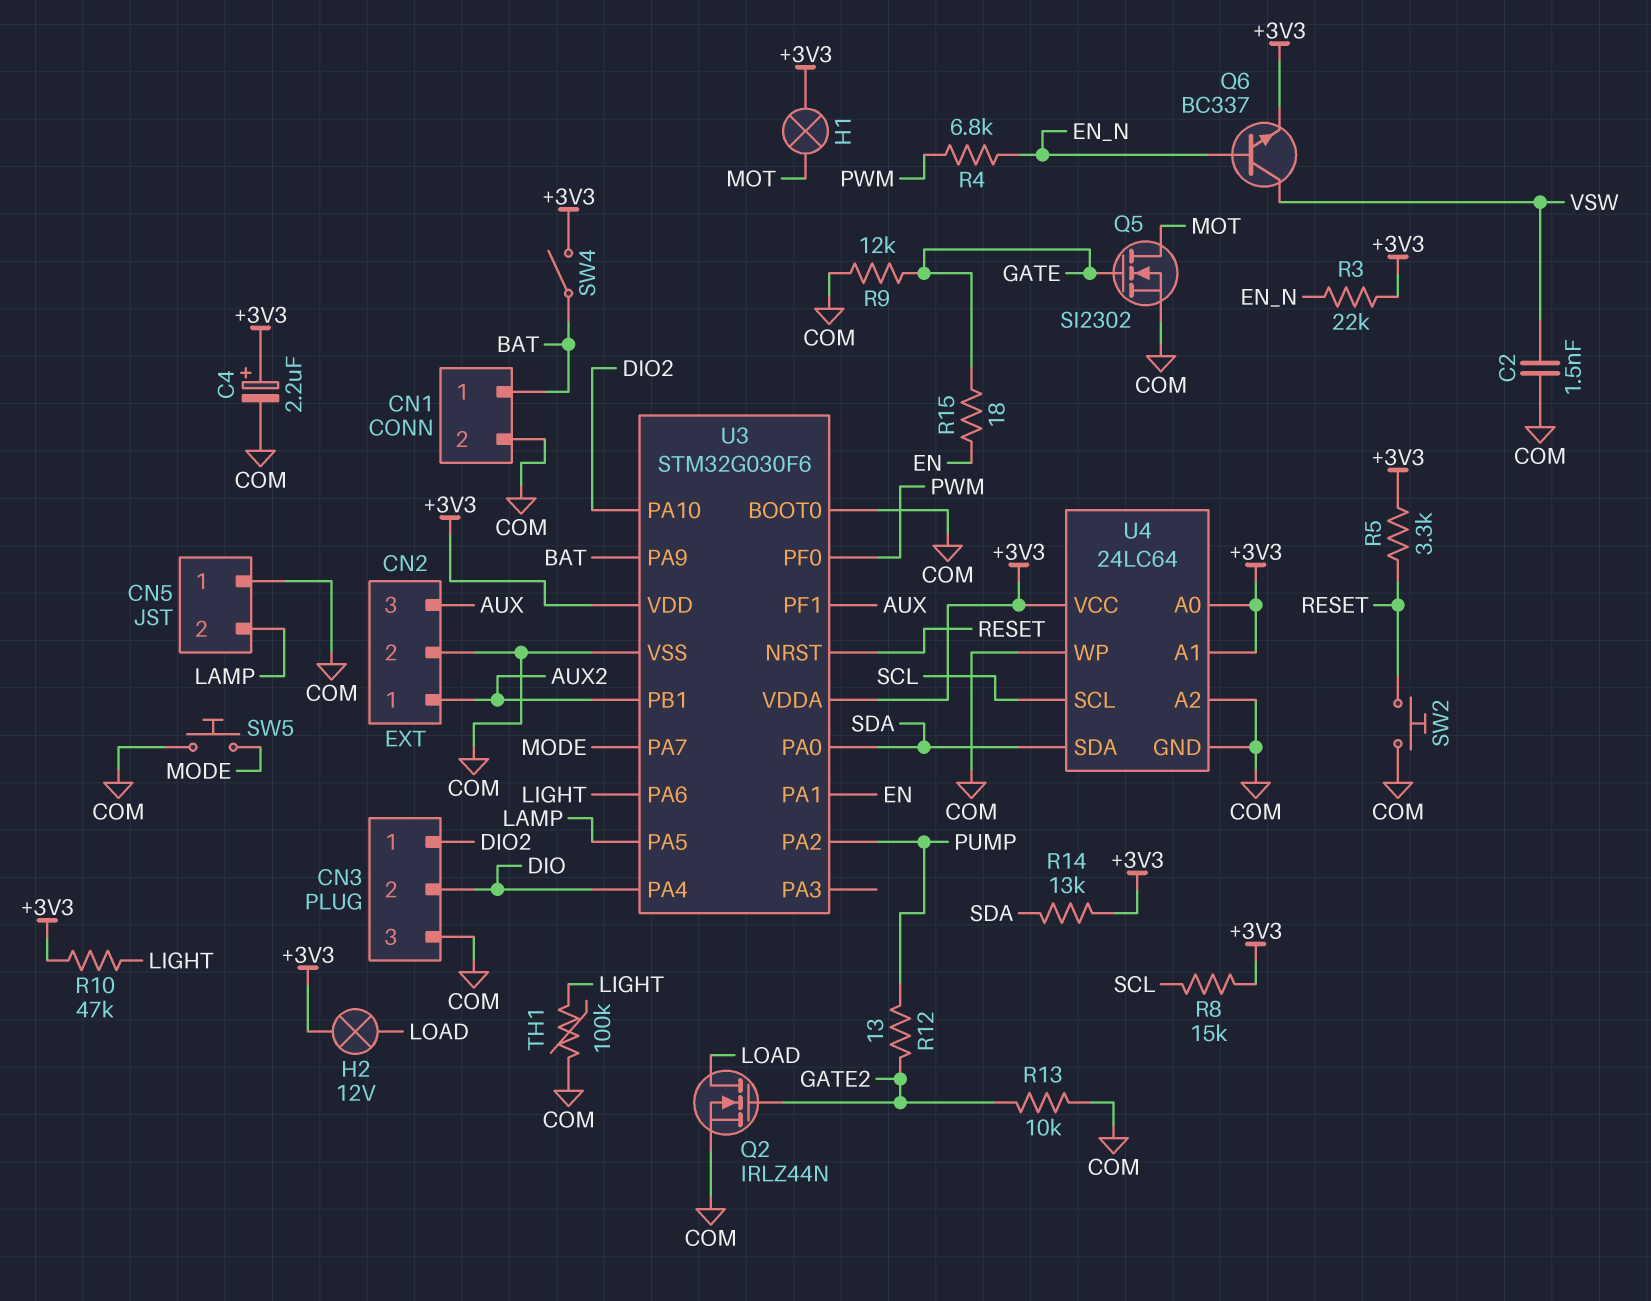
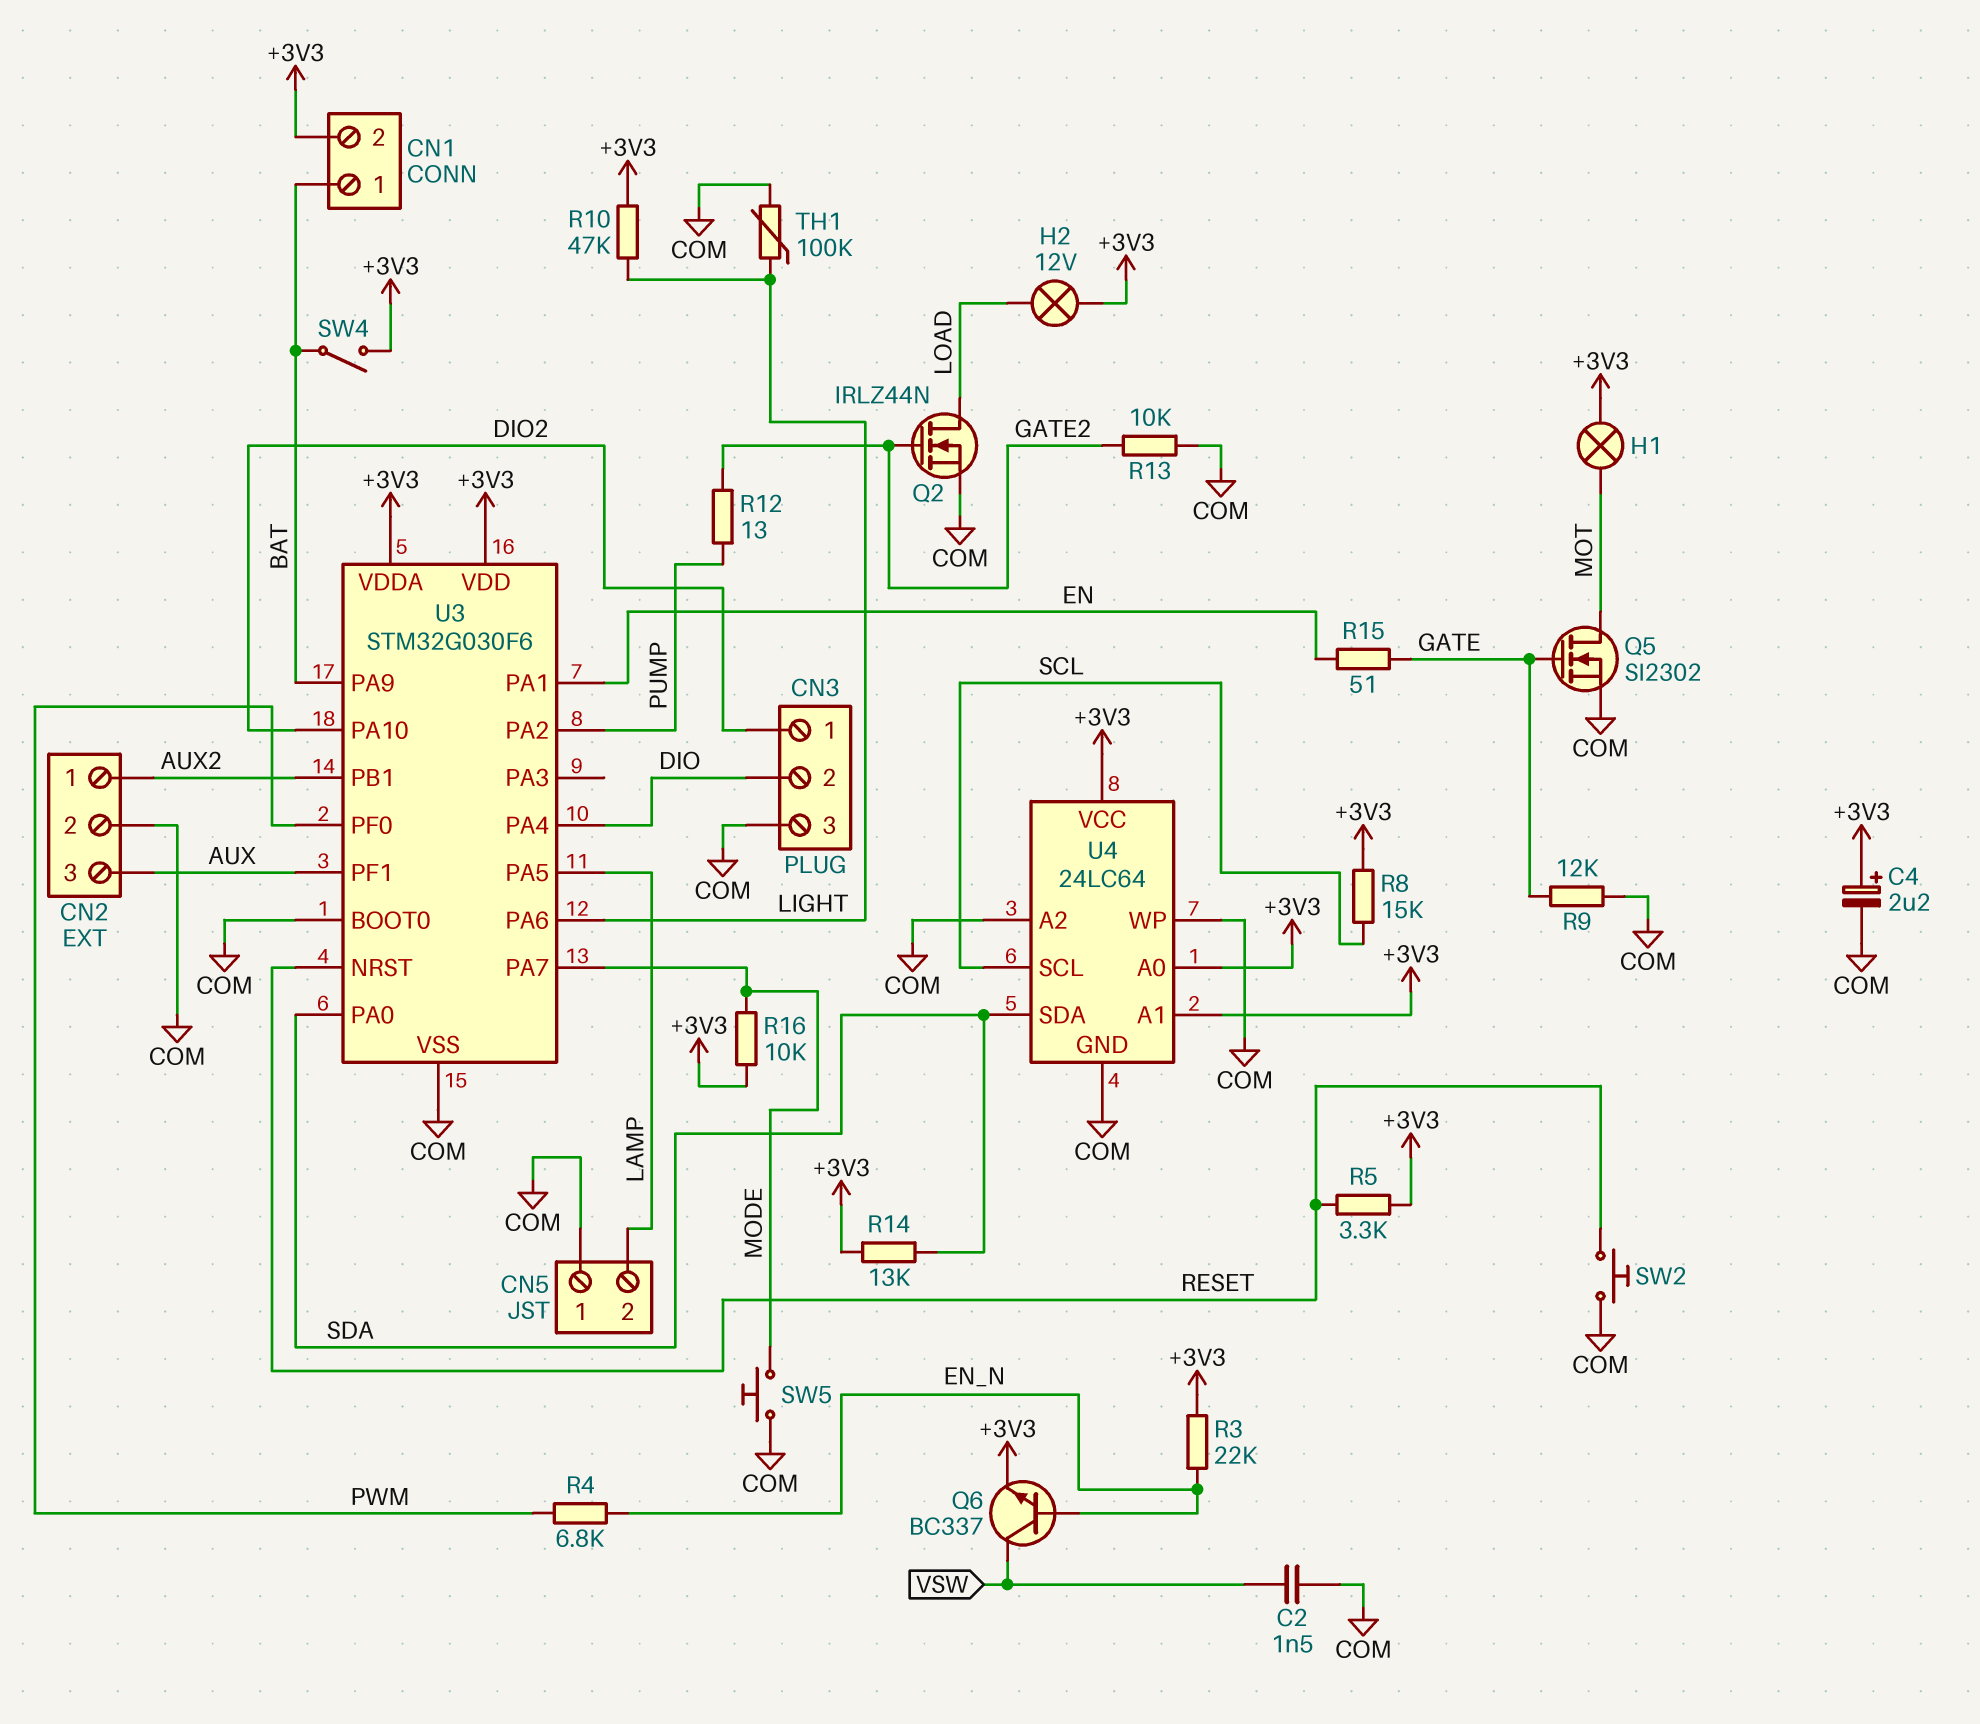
CN1 pin 2: COM -> +3V3
R15: 18 (EN, GATE) -> 51 (EN, GATE)
R16: none -> 10k (+3V3, MODE)

